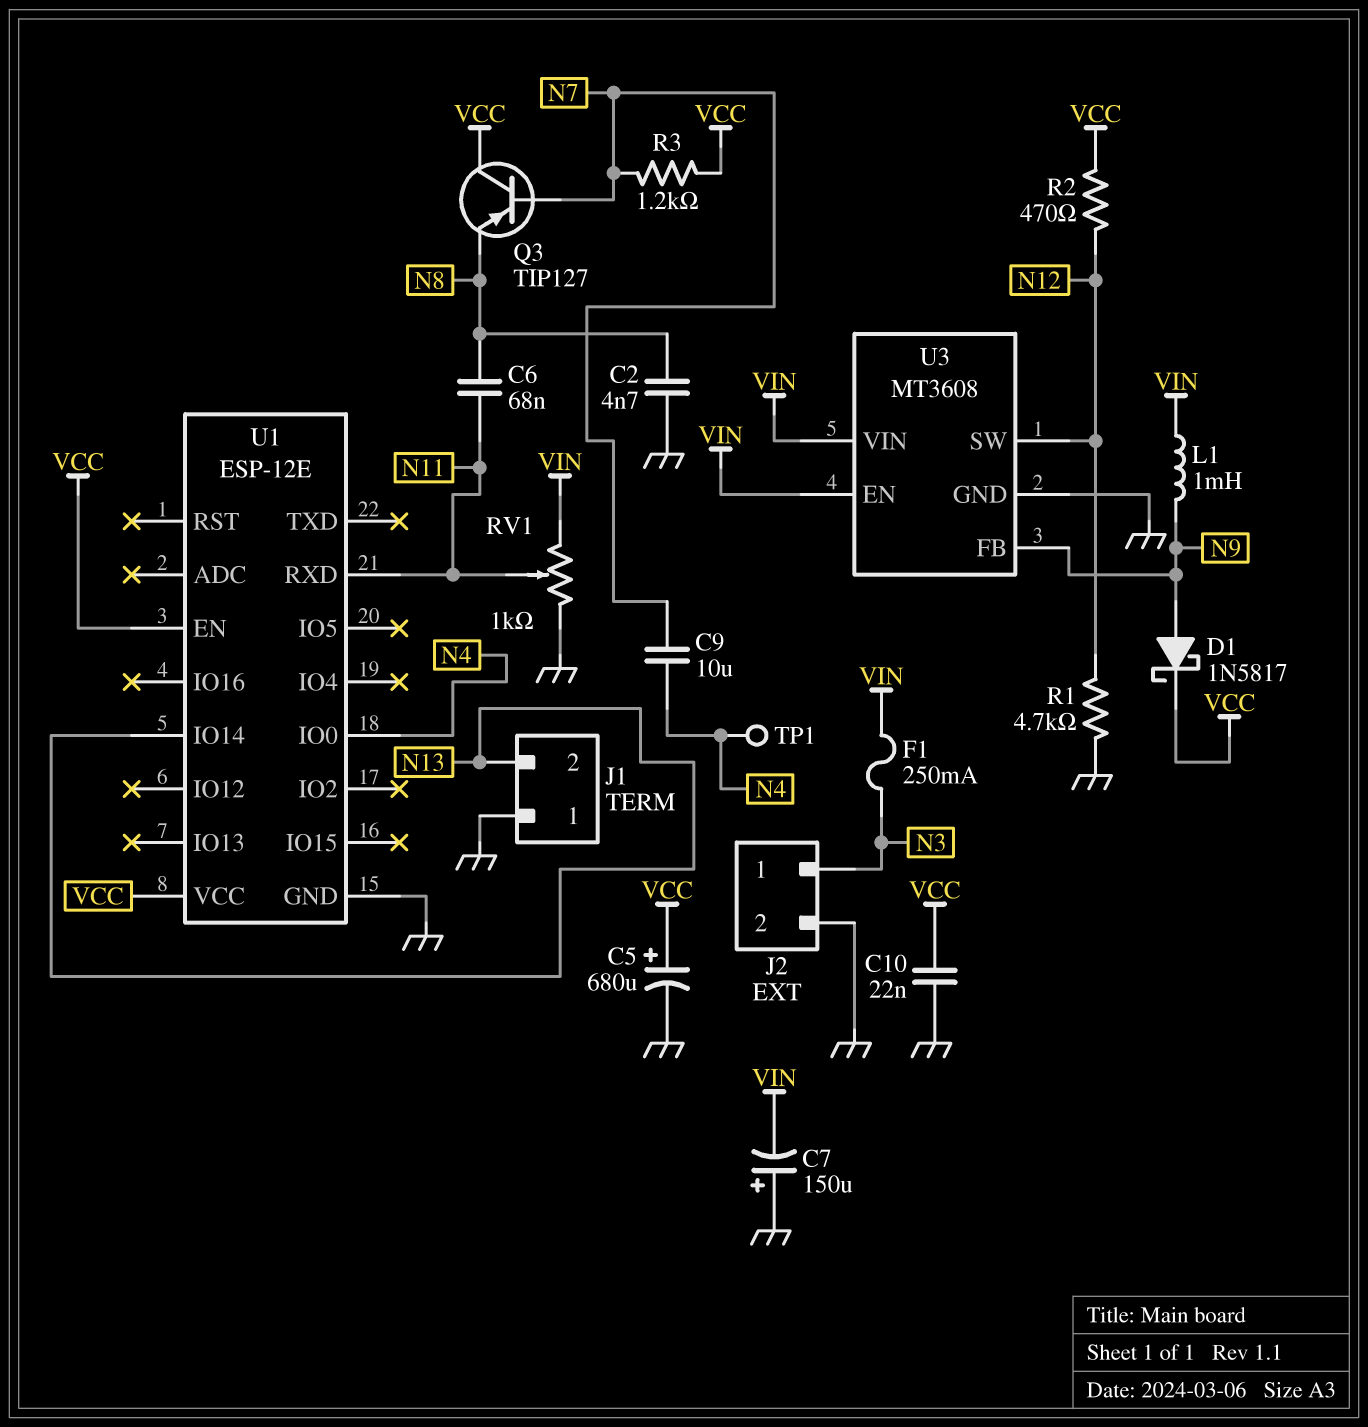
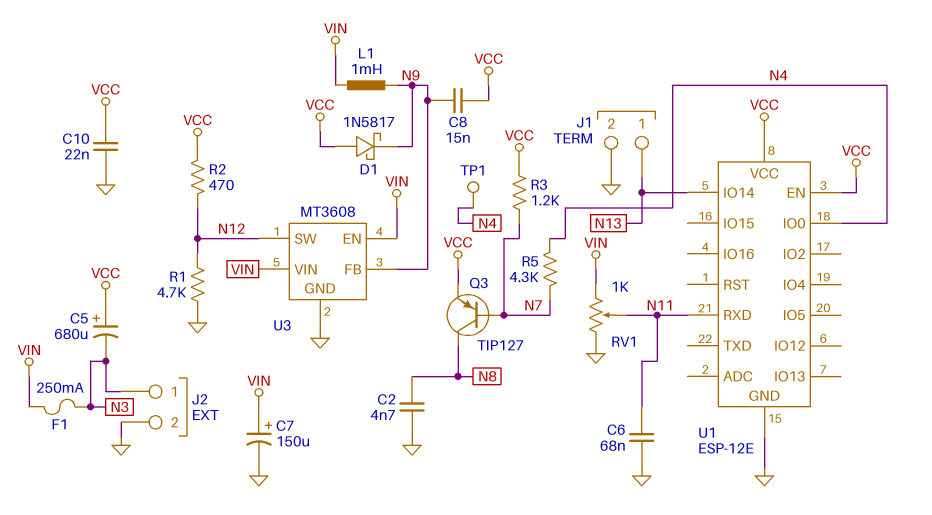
C5: 680uF (plus VCC, minus GND) -> 680uF (plus VCC, minus N3)
C6: 68nF (N8, N11) -> 68nF (GND, N11)
C7: 150uF (plus GND, minus VIN) -> 150uF (plus VIN, minus GND)
C8: none -> 15nF (N9, VCC)
C9: 10uF (N4, N7) -> none
D1: schottky 1N5817 (A N9, K VCC) -> schottky 1N5817 (A VCC, K N9)
J1 pin 1: GND -> N13
J1 pin 2: N13 -> GND
Q3: PNP TIP127 (B N7, C VCC, E N8) -> PNP TIP127 (B N7, C N8, E VCC)
R5: none -> 4.3k (N4, N7)

